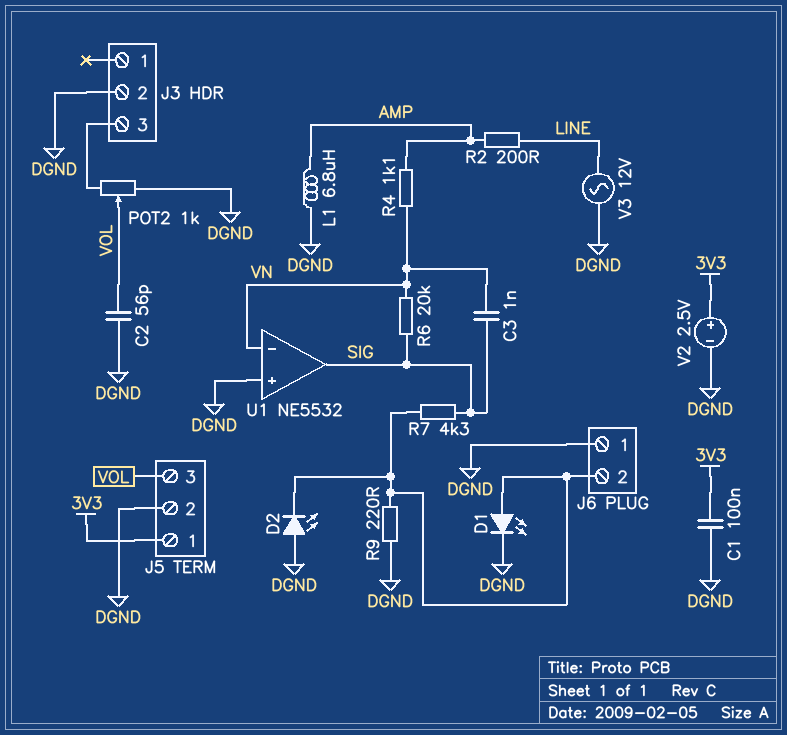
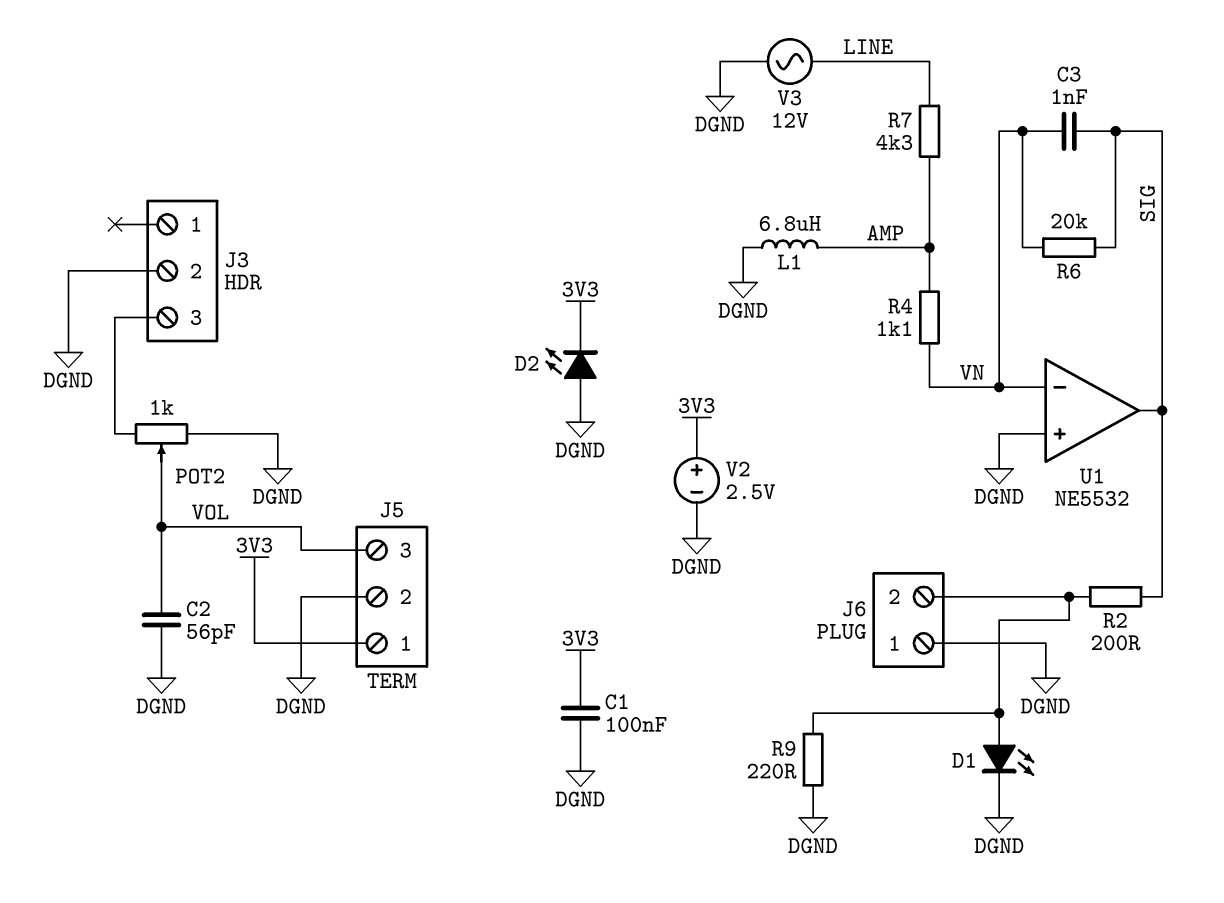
D2: LED (A DGND, K J6/2) -> LED (A DGND, K 3V3)
R2: 200 (AMP, LINE) -> 200 (J6/2, SIG)
R7: 4.3k (J6/2, SIG) -> 4.3k (AMP, LINE)

